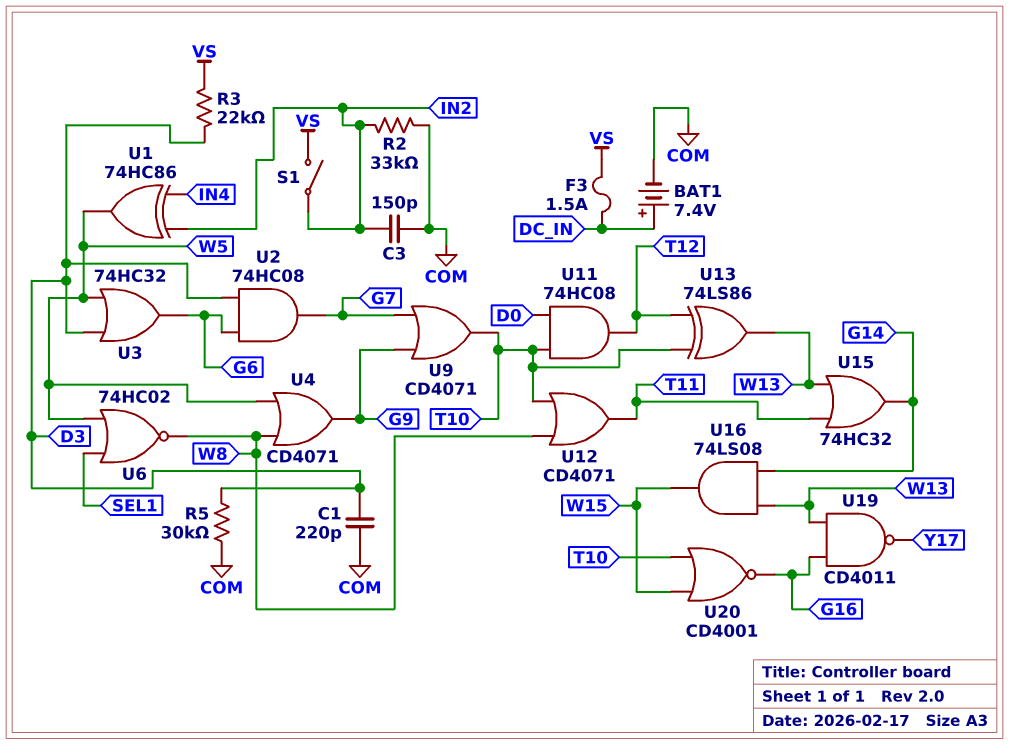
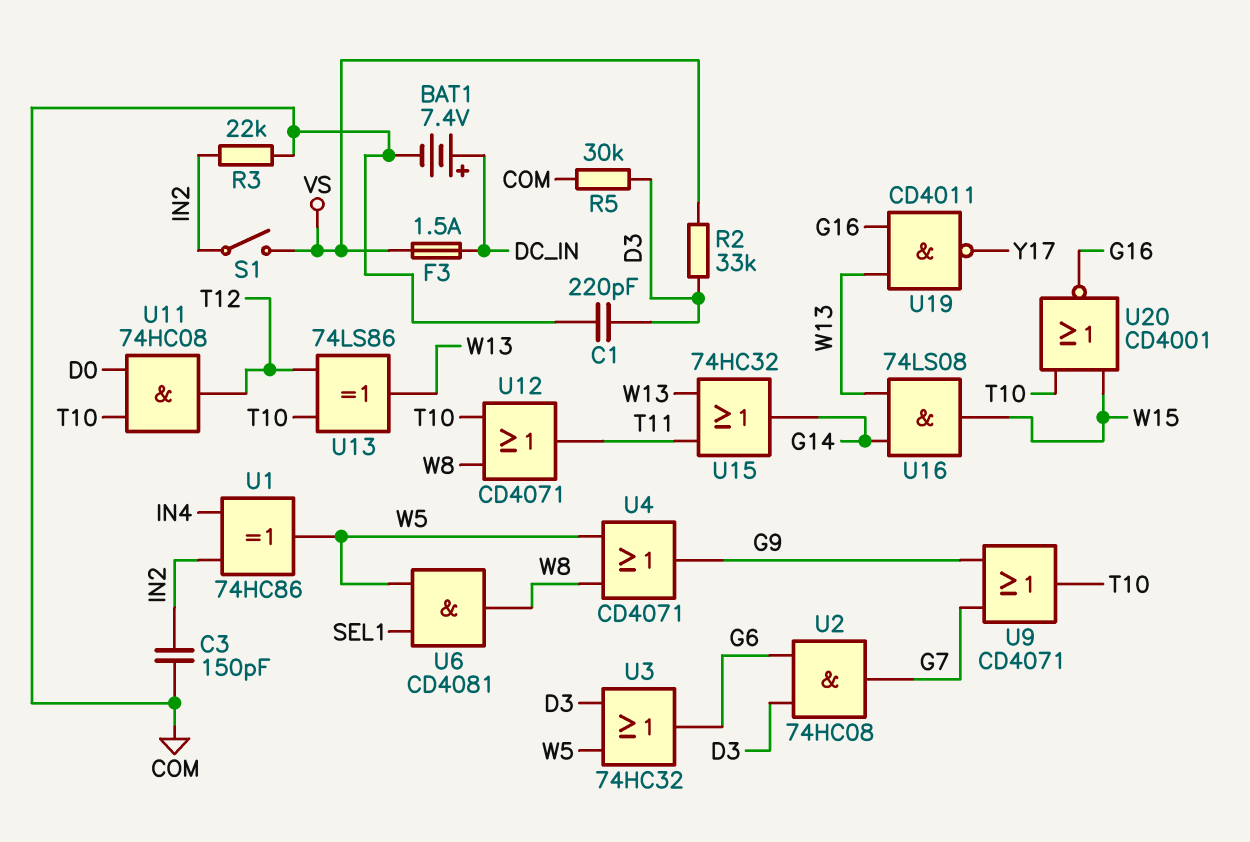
R2: 33k (COM, IN2) -> 33k (D3, VS)
R3: 22k (D3, VS) -> 22k (COM, IN2)
U6: NOR 74HC02 (in SEL1, in W5, out W8) -> AND CD4081 (in SEL1, in W5, out W8)

